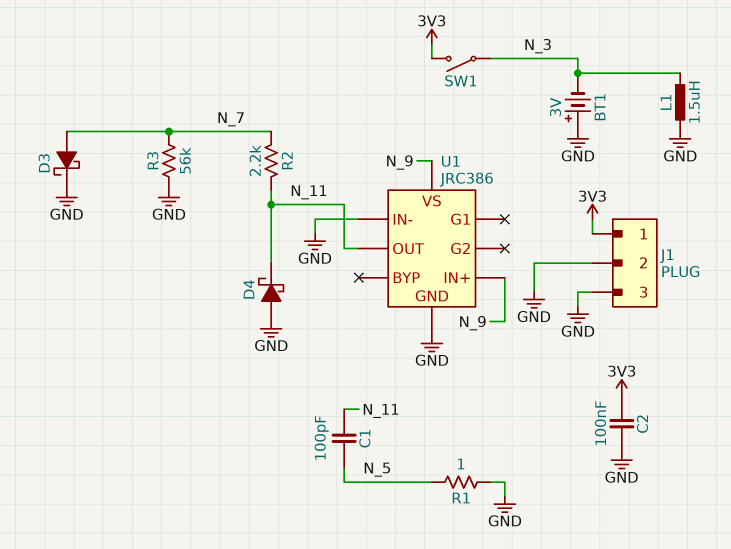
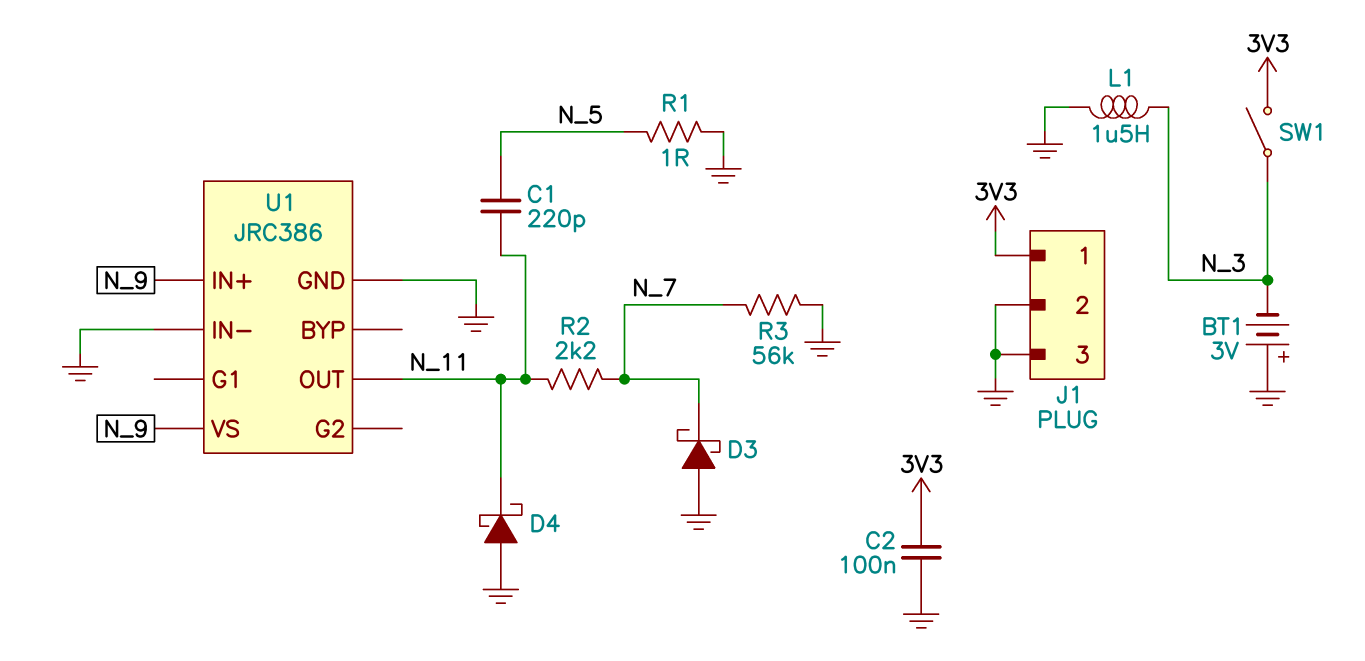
C1: 100pF (N_5, N_11) -> 220pF (N_5, N_11)
D3: schottky (A N_7, K GND) -> schottky (A GND, K N_7)

